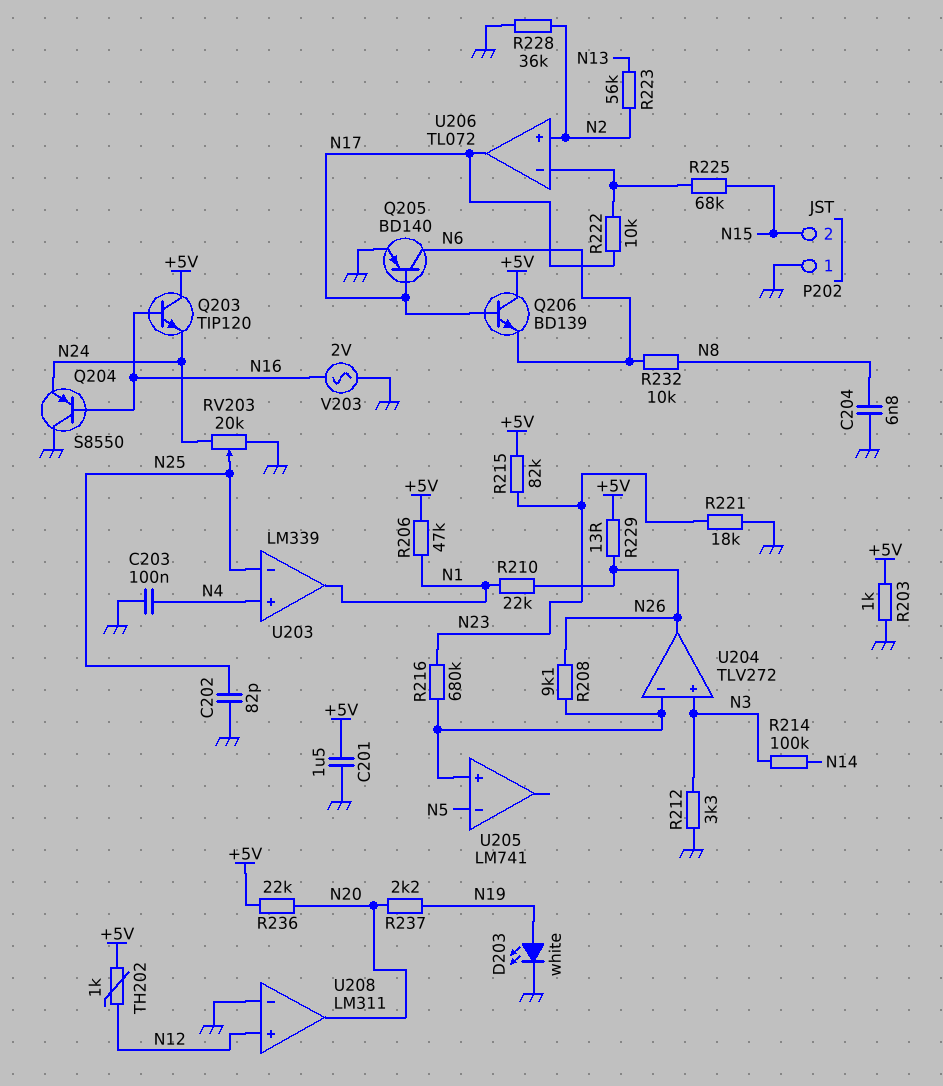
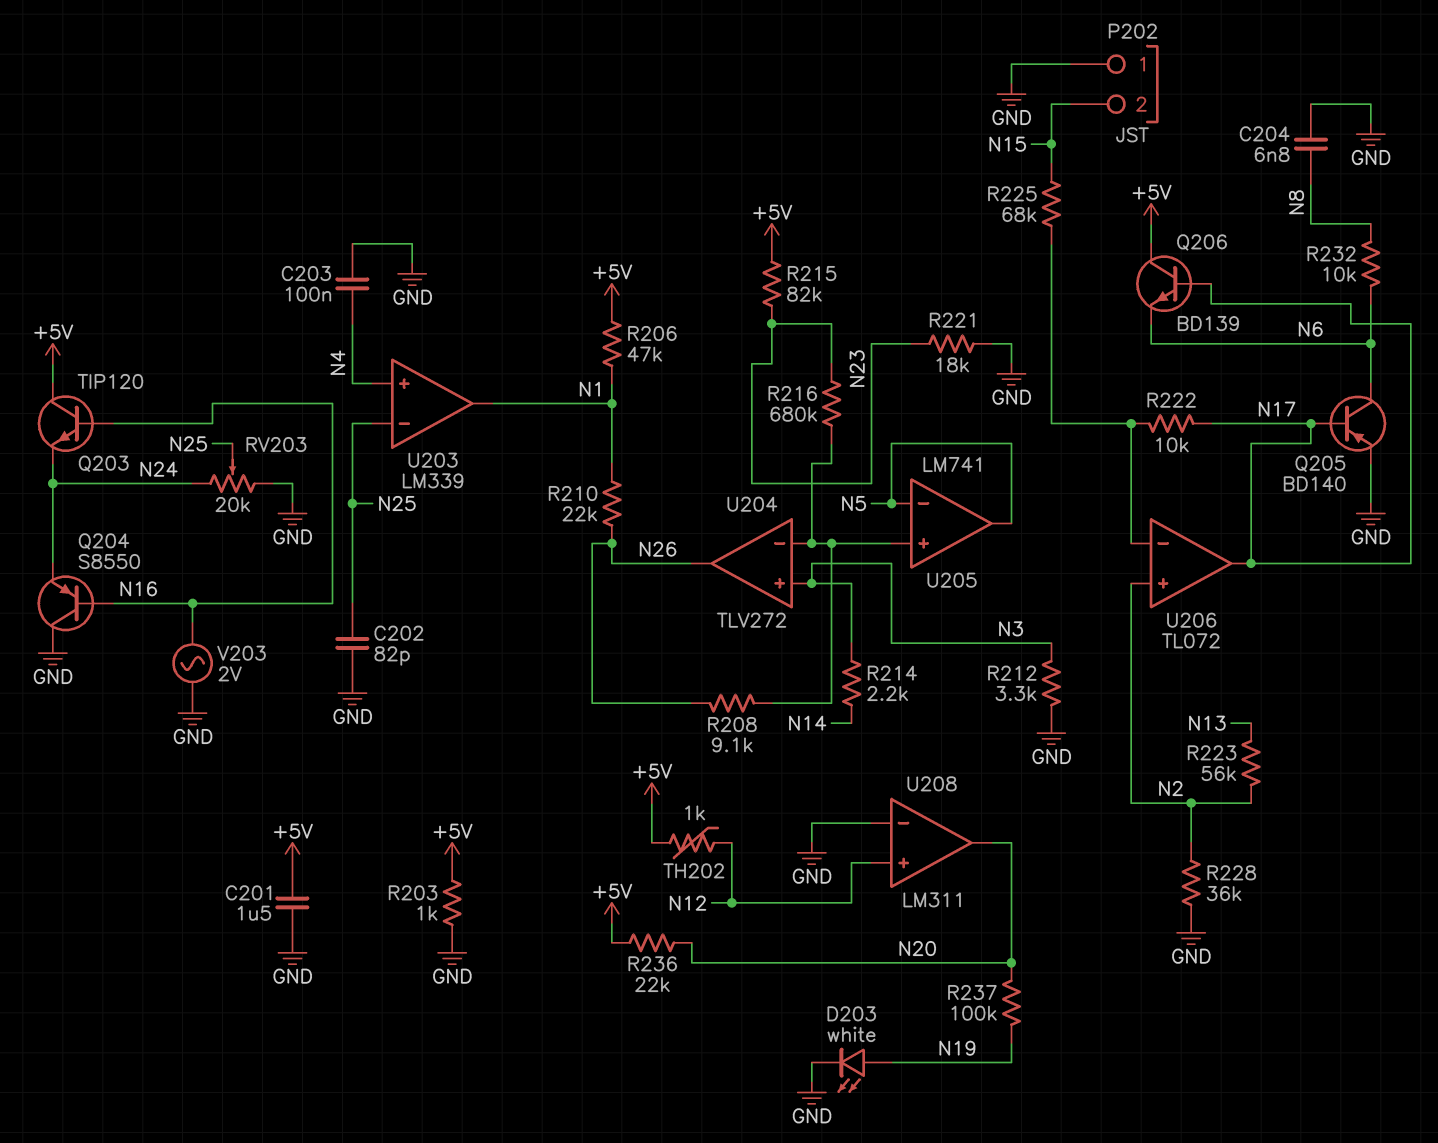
R214: 100k (N3, N14) -> 2.2k (N3, N14)
R229: 13 (+5V, N26) -> none
R237: 2.2k (N19, N20) -> 100k (N19, N20)
U205 pin out: none -> N5

